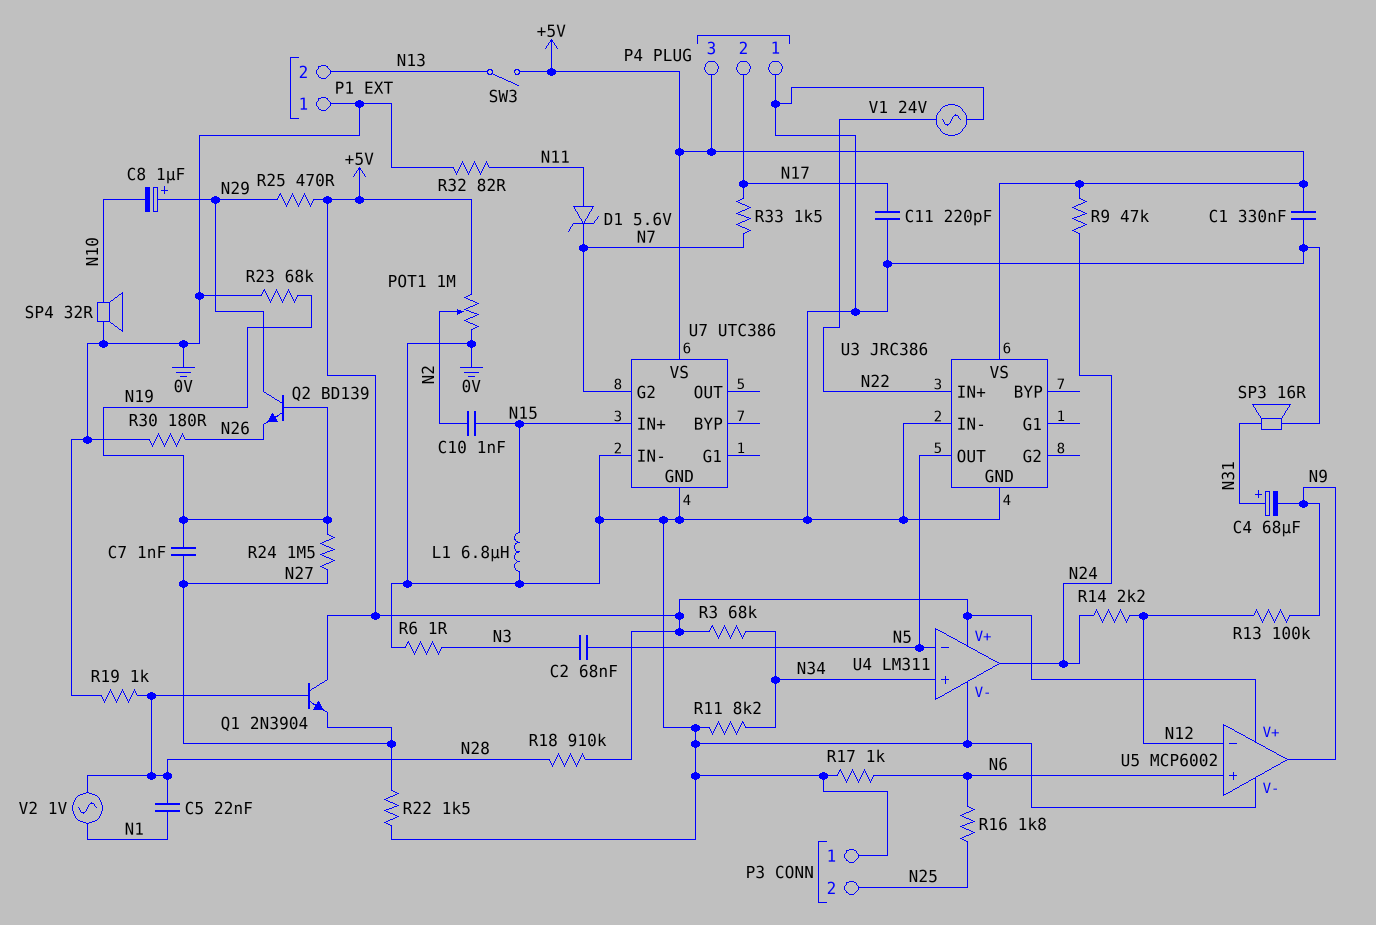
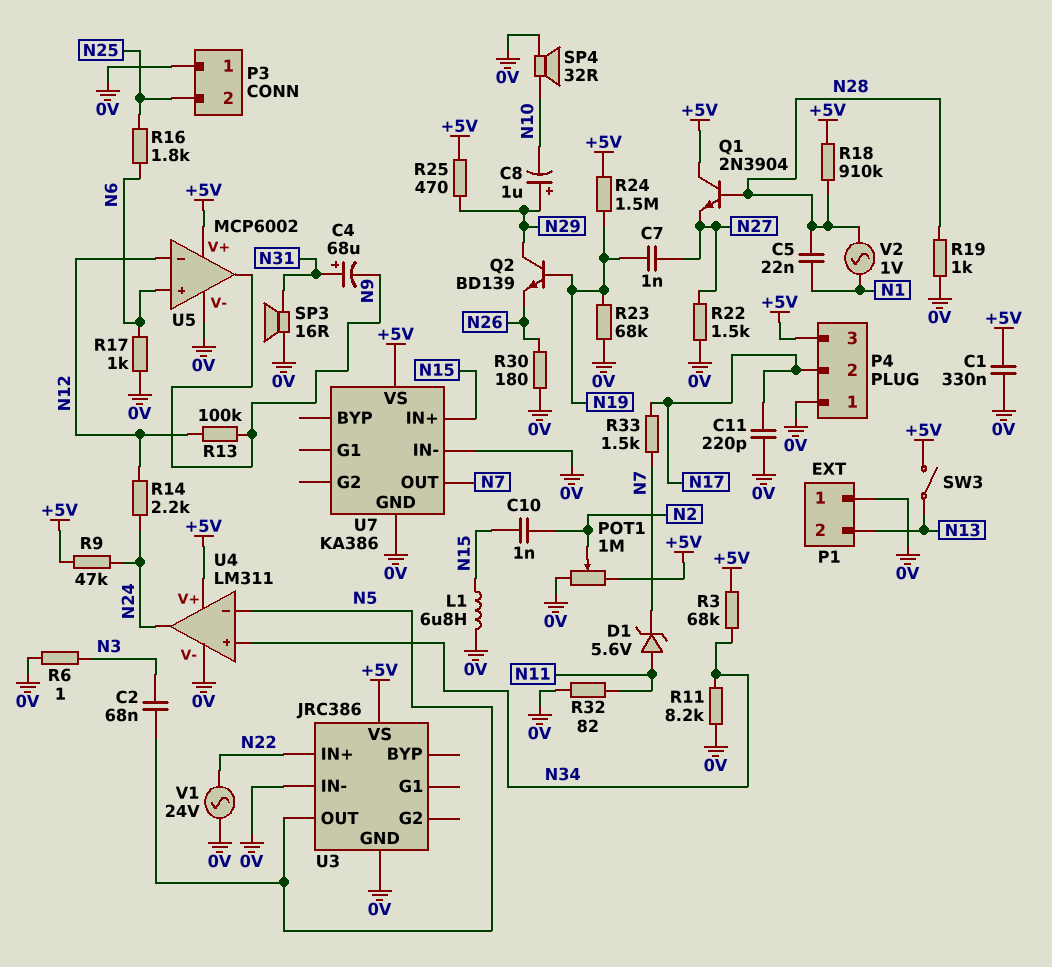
R24: 1.5M (N19, N27) -> 1.5M (+5V, N19)
U7: UTC386 -> KA386
U7 pin G2: N7 -> none
U7 pin OUT: none -> N7

